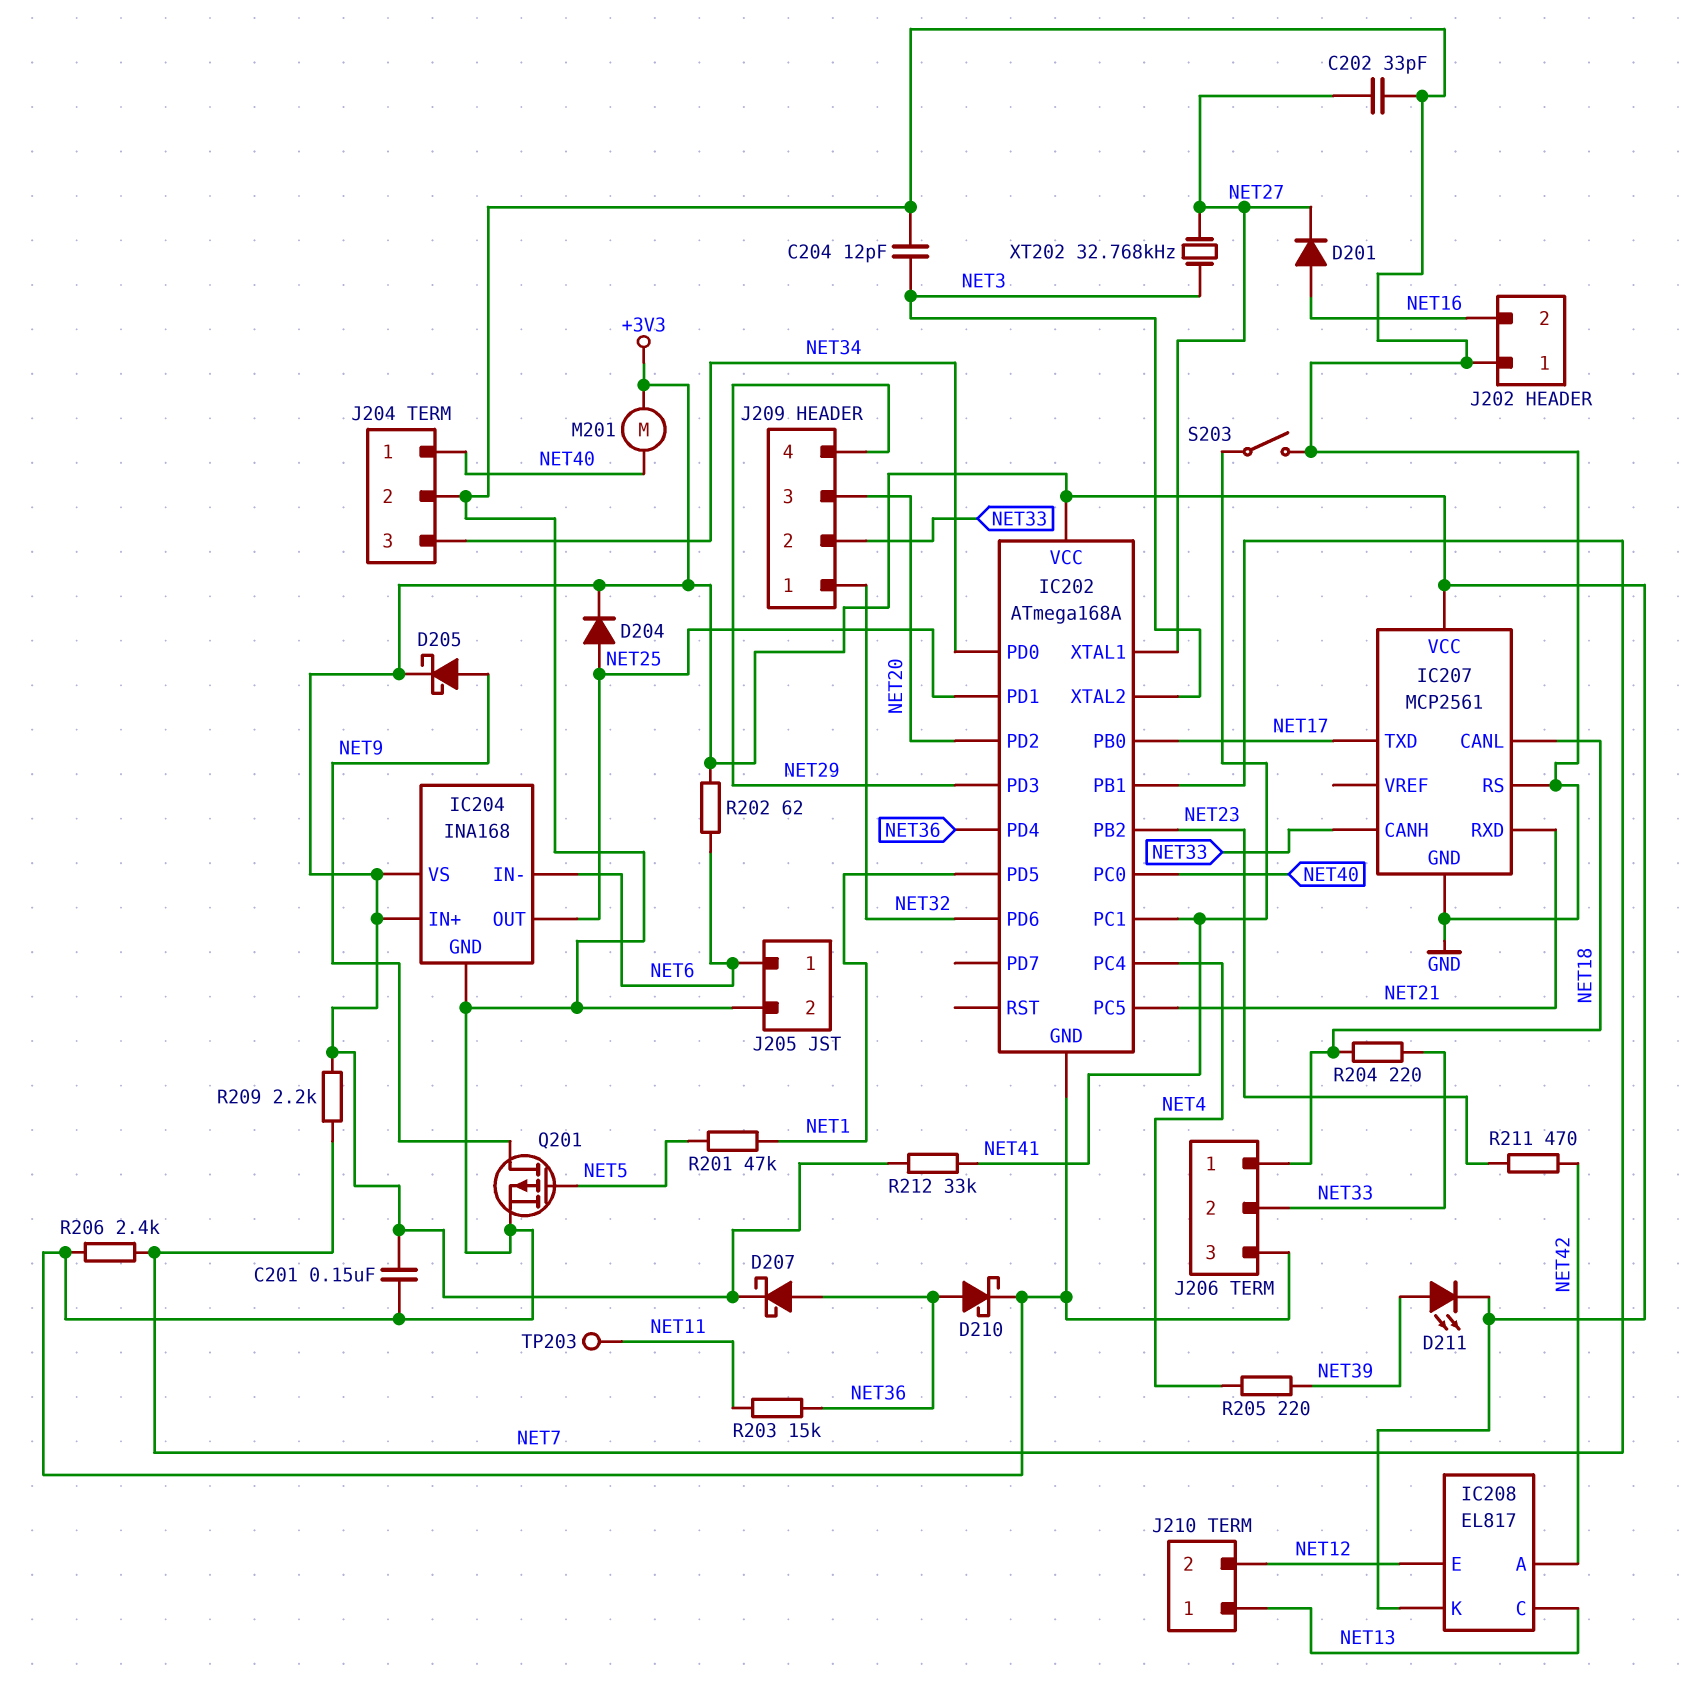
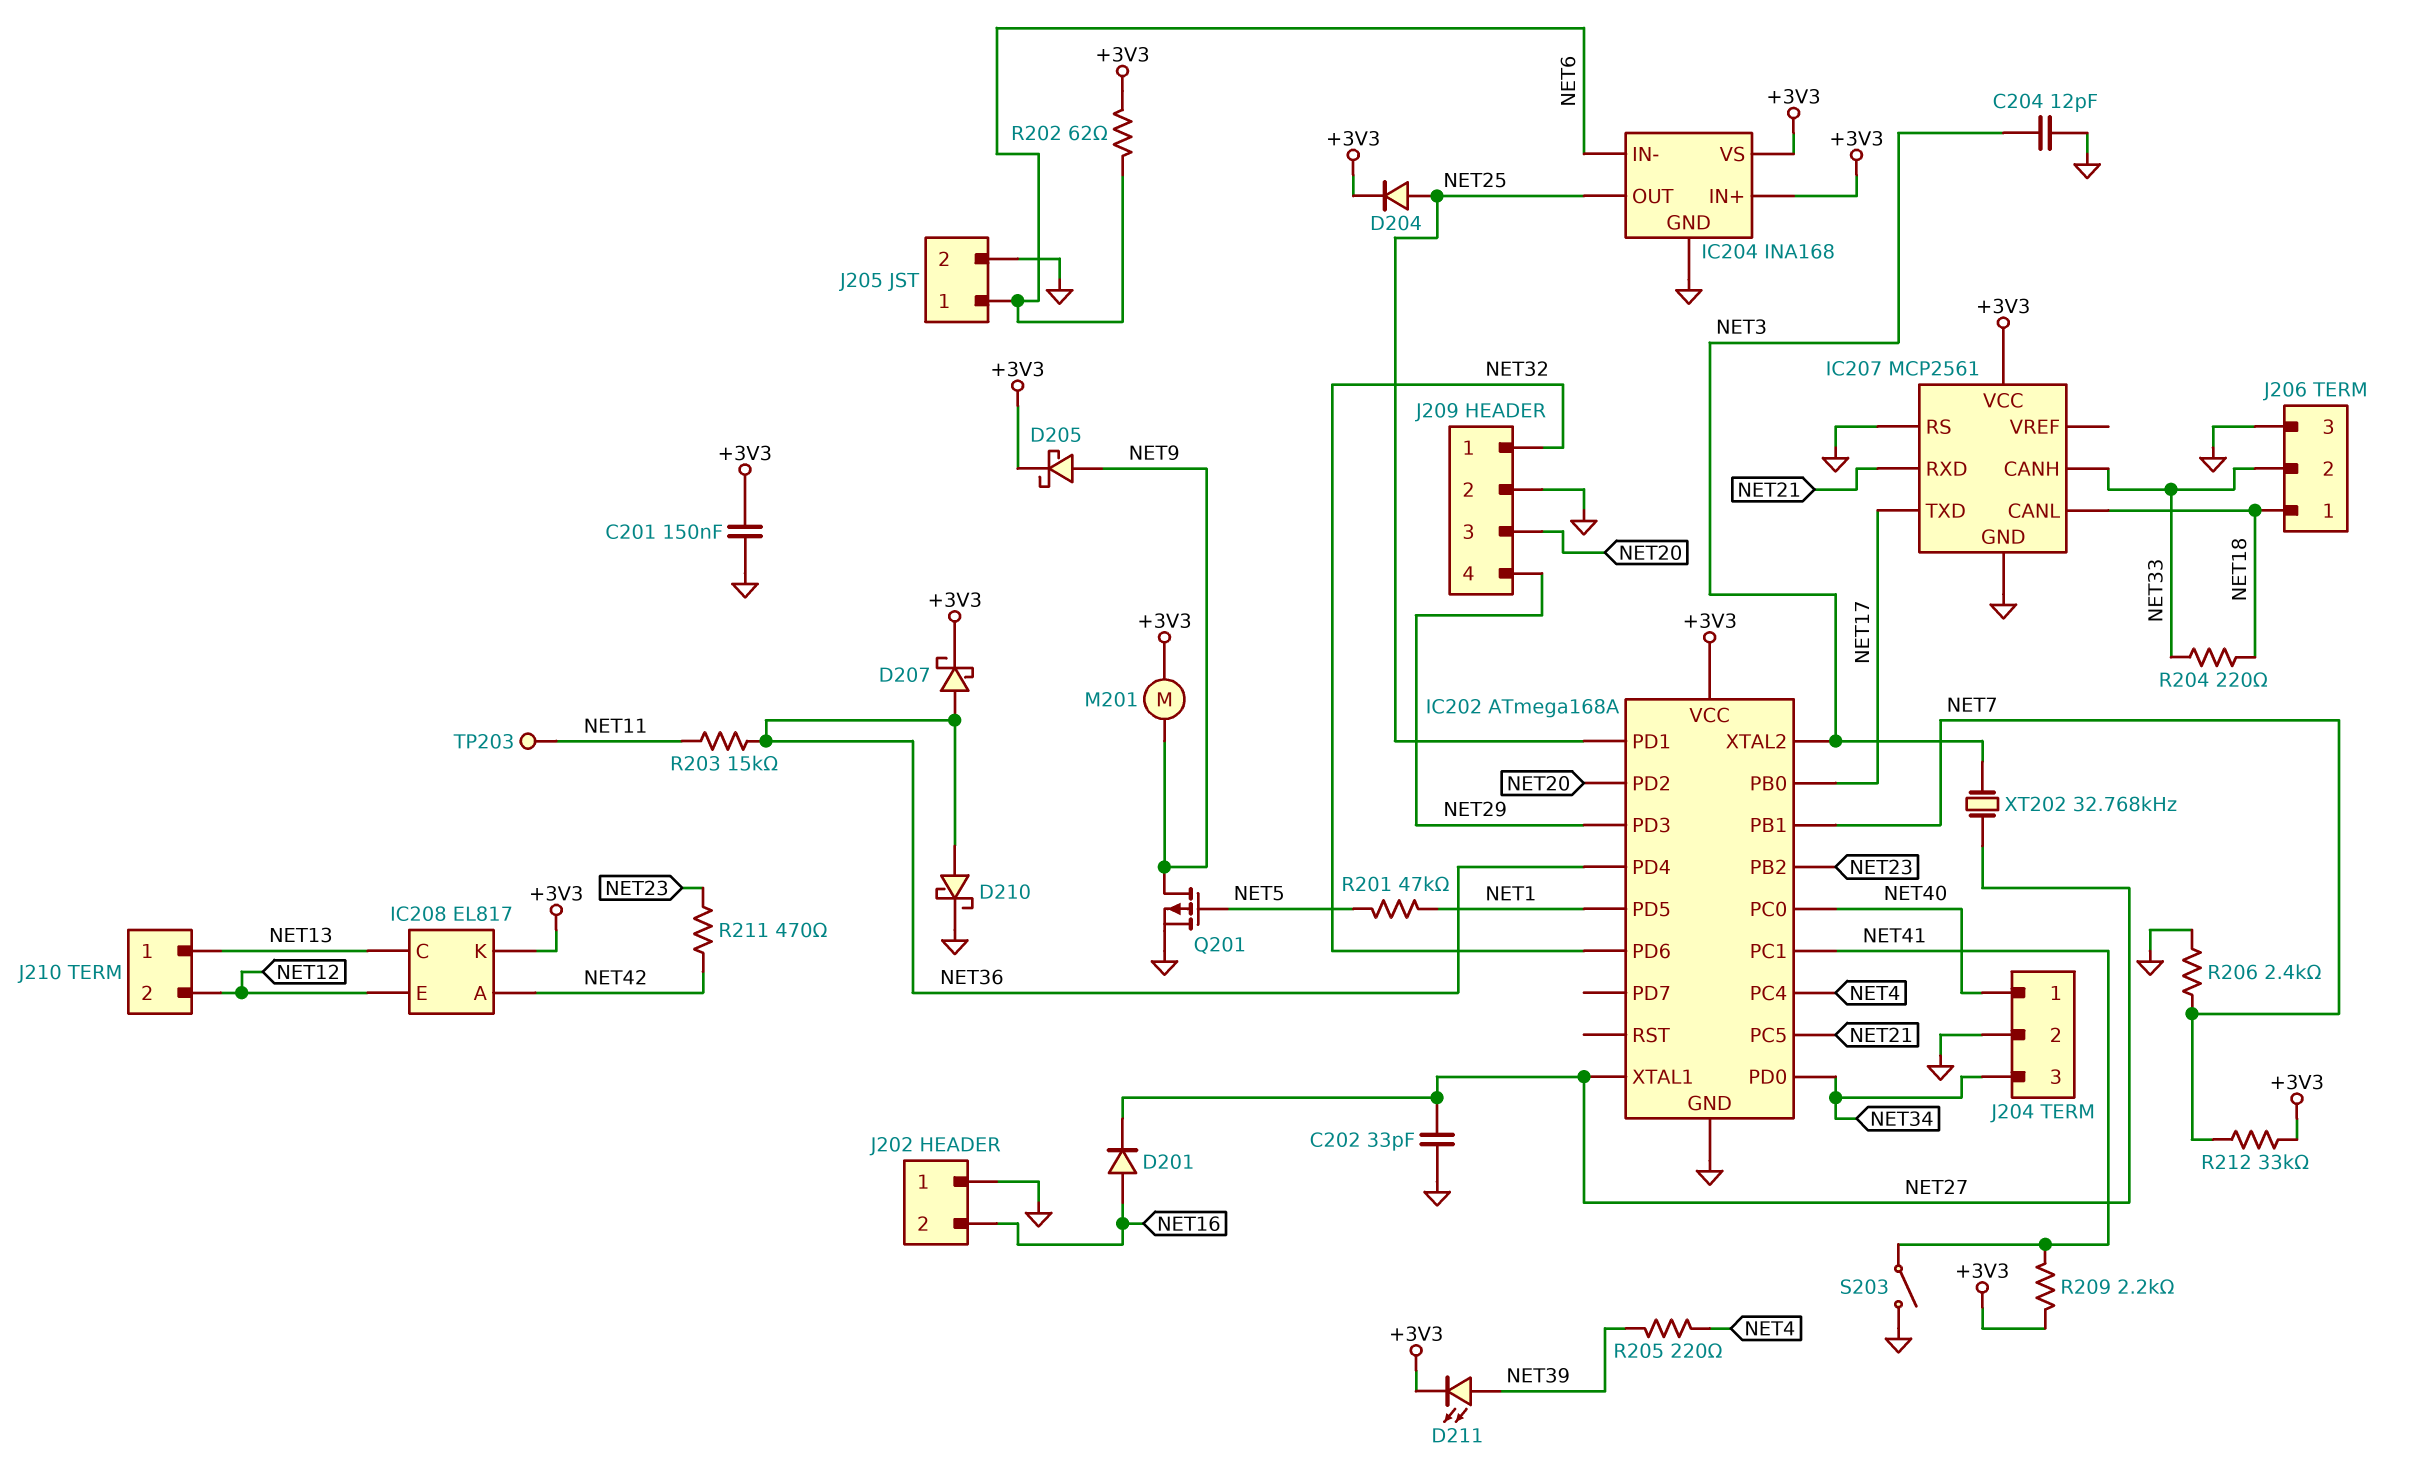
J209 pin 2: NET33 -> GND
M201: motor (+3V3, NET40) -> motor (+3V3, NET9)
R209: 2.2k (+3V3, NET7) -> 2.2k (+3V3, NET41)
R212: 33k (+3V3, NET41) -> 33k (+3V3, NET7)

